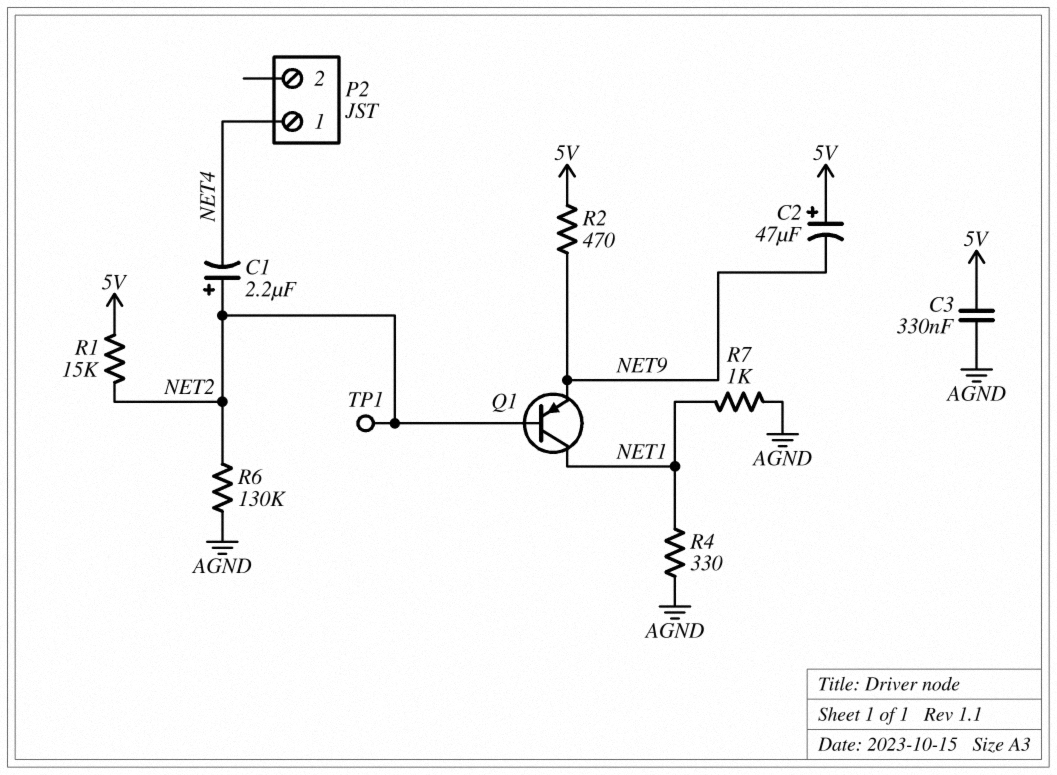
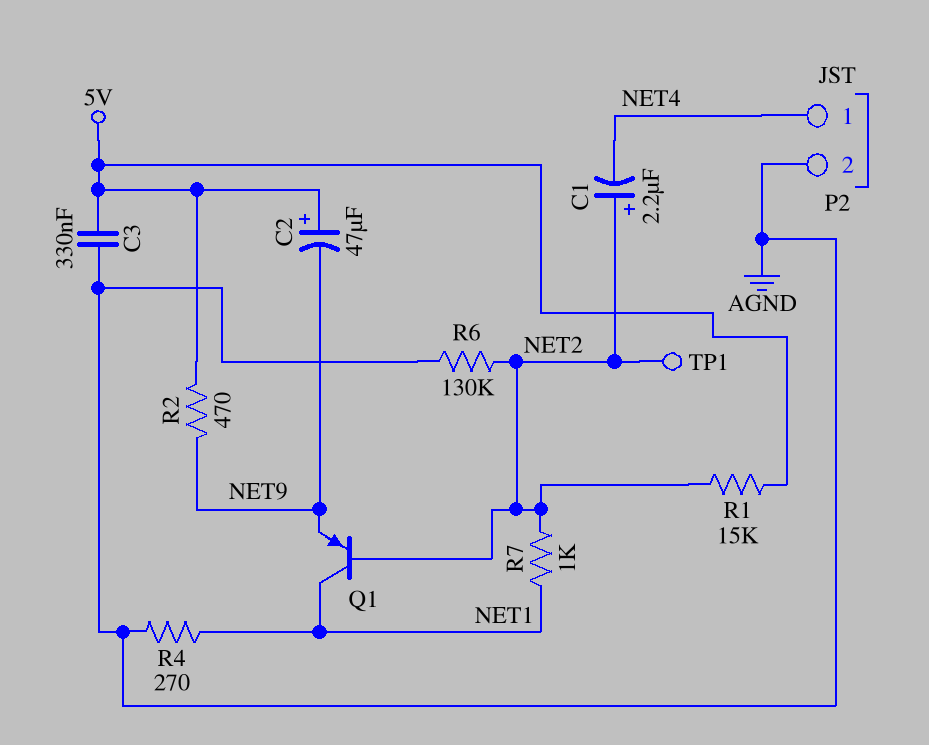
P2 pin 2: none -> AGND
R4: 330 (AGND, NET1) -> 270 (AGND, NET1)
R7: 1k (AGND, NET1) -> 1k (NET1, NET2)

